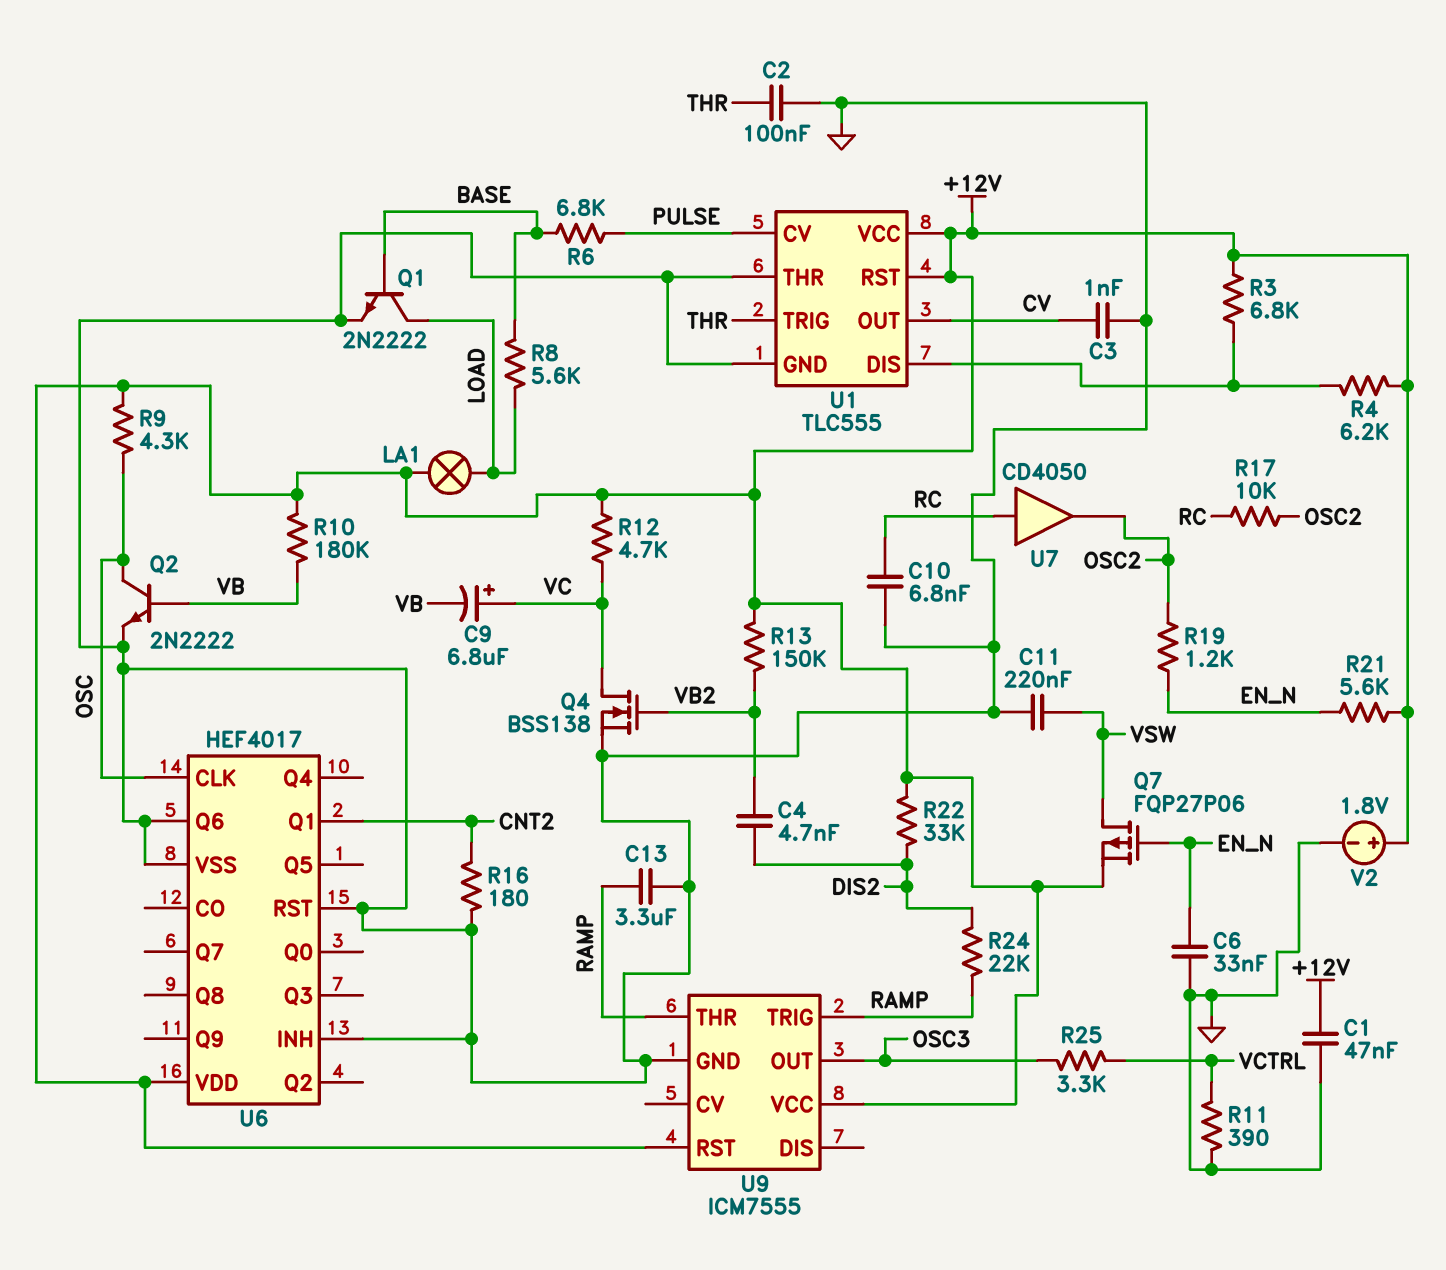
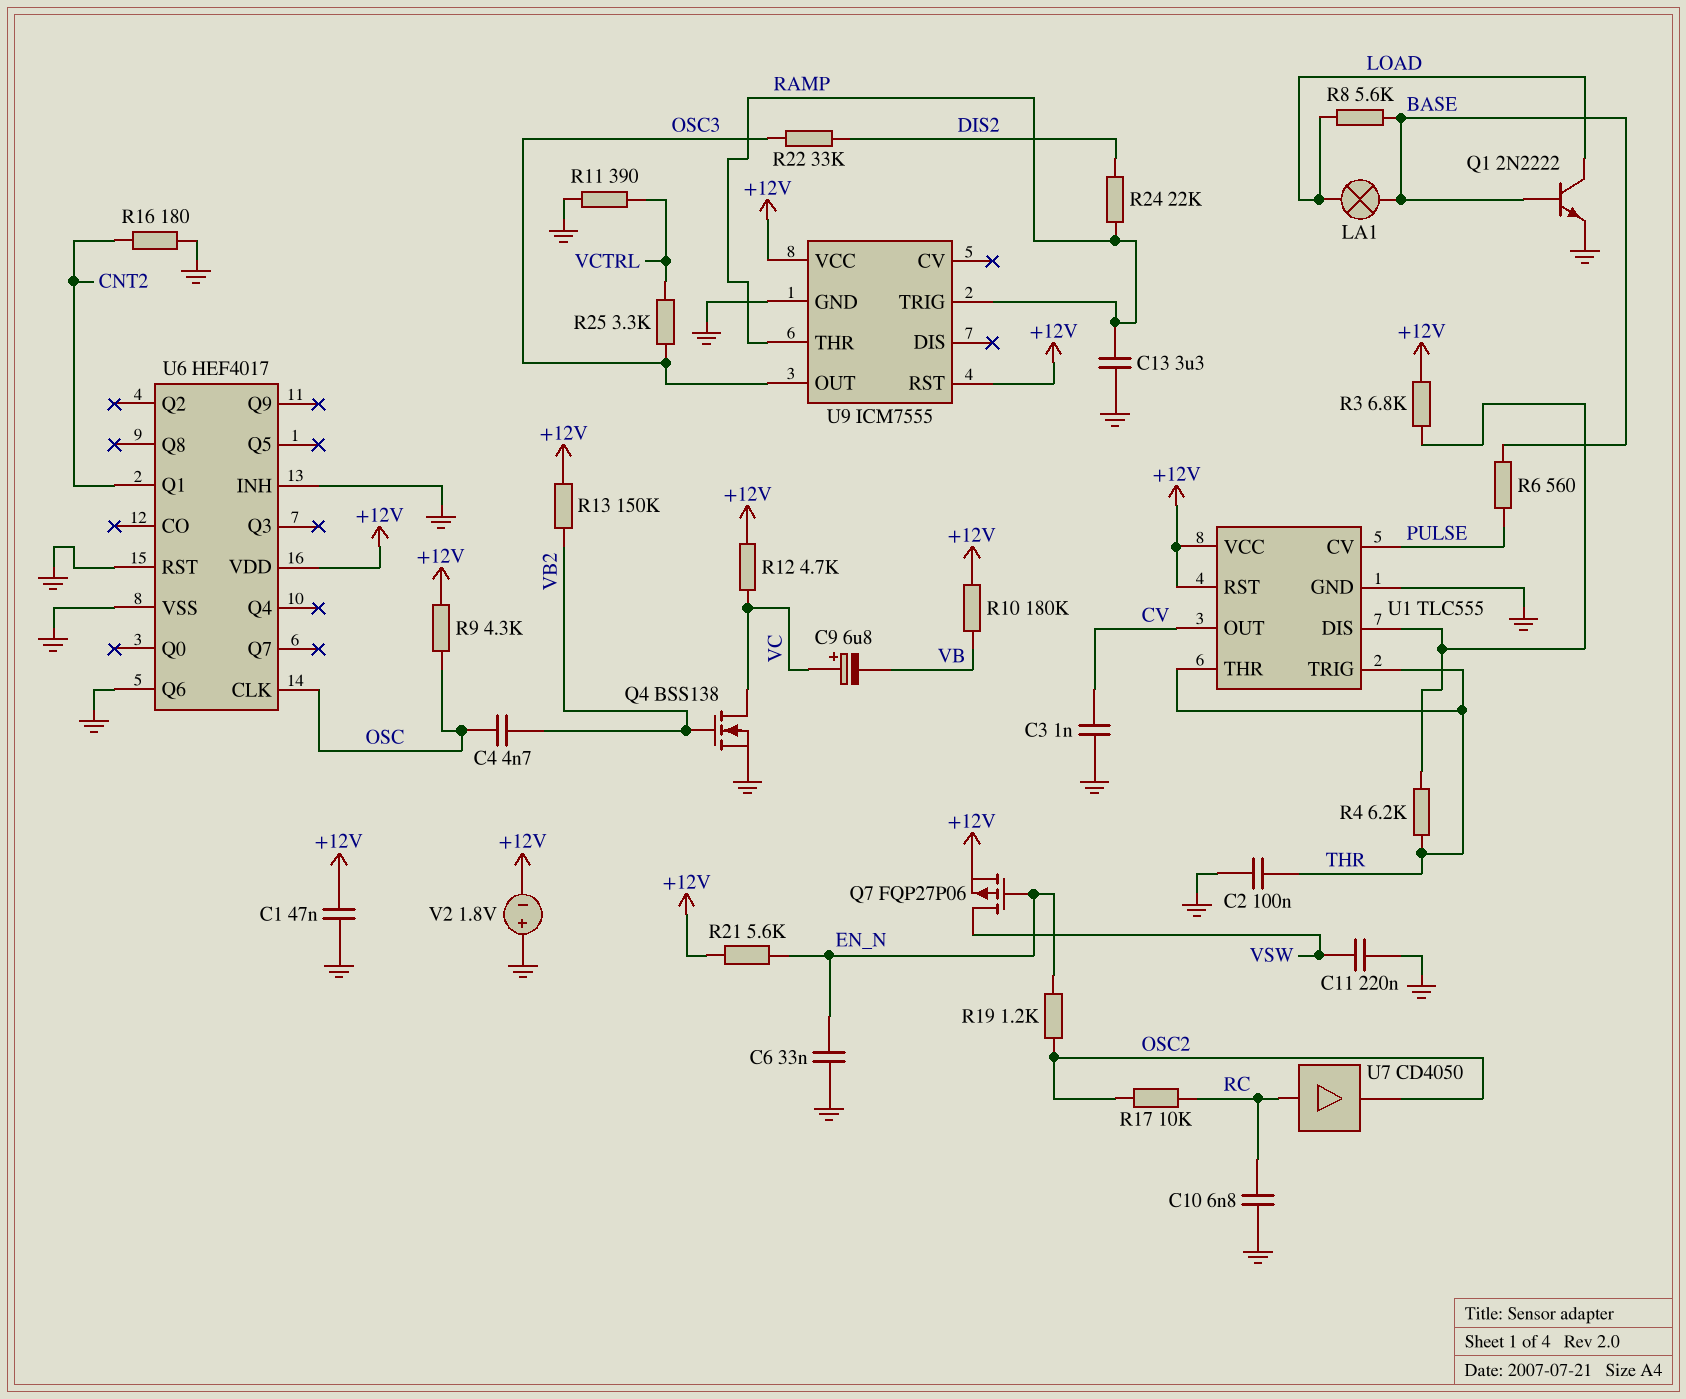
C4: 4.7nF (DIS2, VB2) -> 4.7nF (OSC, VB2)
LA1: lamp (+12V, LOAD) -> lamp (BASE, LOAD)
Q2: NPN 2N2222 (B VB, C OSC, E GND) -> none
R4: 6.2k (+12V, U1/DIS) -> 6.2k (THR, U1/DIS)
R6: 6.8k (BASE, PULSE) -> 560 (BASE, PULSE)
R22: 33k (+12V, DIS2) -> 33k (DIS2, OSC3)
U1 pin THR: GND -> THR
V2: 1.8V (plus +12V, minus GND) -> 1.8V (plus GND, minus +12V)

